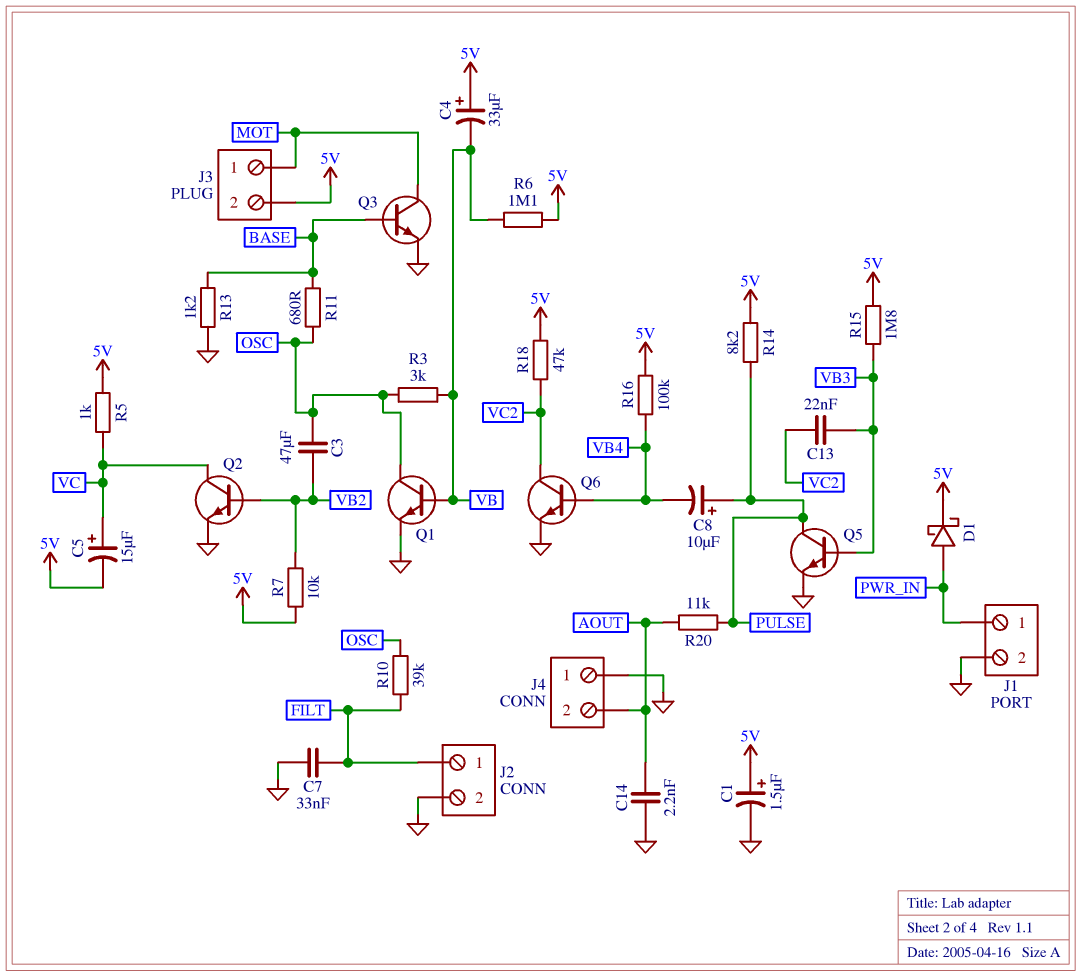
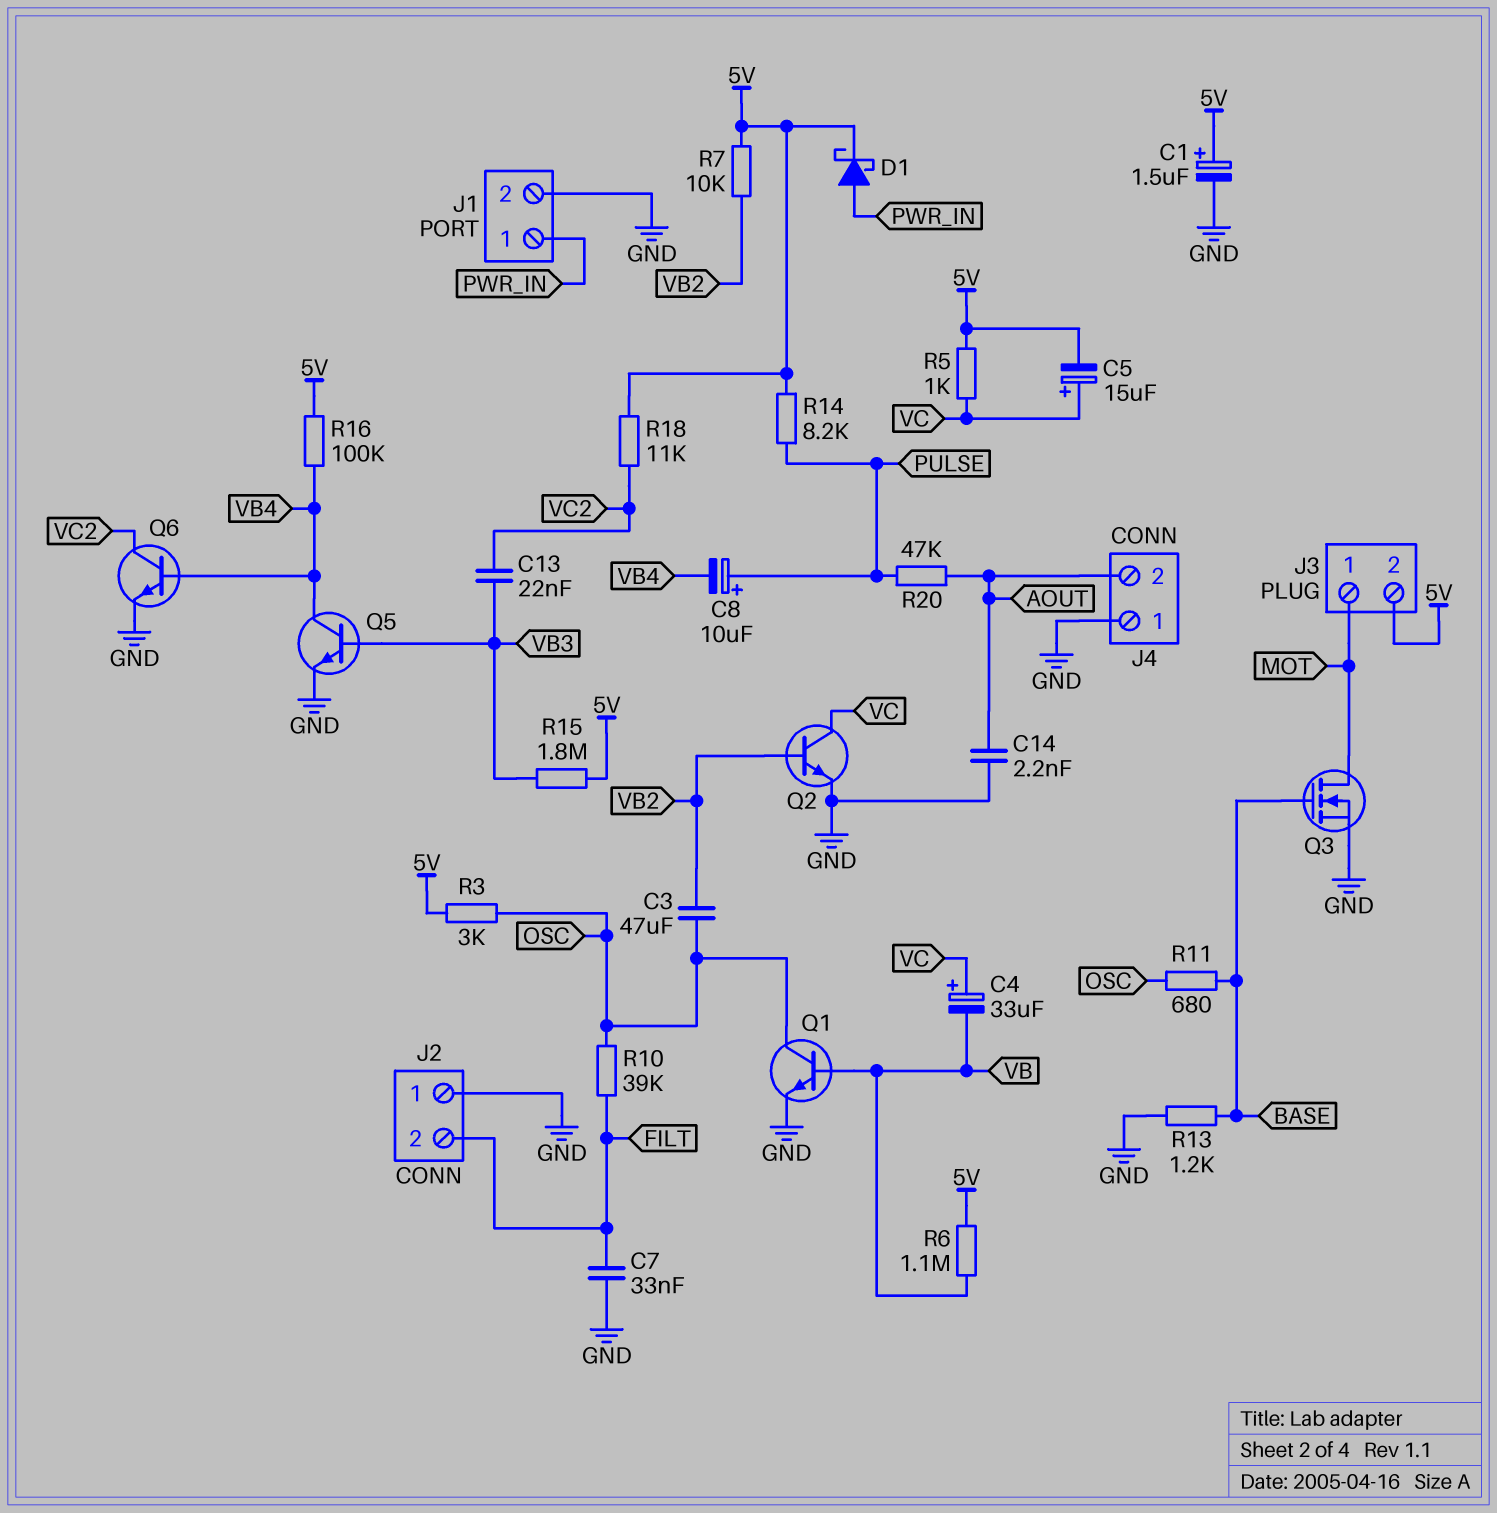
C4: 33uF (plus 5V, minus VB) -> 33uF (plus VC, minus VB)
J2 pin 1: FILT -> GND
J2 pin 2: GND -> FILT
Q3: NPN (B BASE, C MOT, E GND) -> NMOS (G BASE, D MOT, S GND)
Q5: NPN (B VB3, C PULSE, E GND) -> NPN (B VB3, C VB4, E GND)
R3: 3k (OSC, VB) -> 3k (5V, OSC)
R18: 47k (5V, VC2) -> 11k (5V, VC2)
R20: 11k (AOUT, PULSE) -> 47k (AOUT, PULSE)

